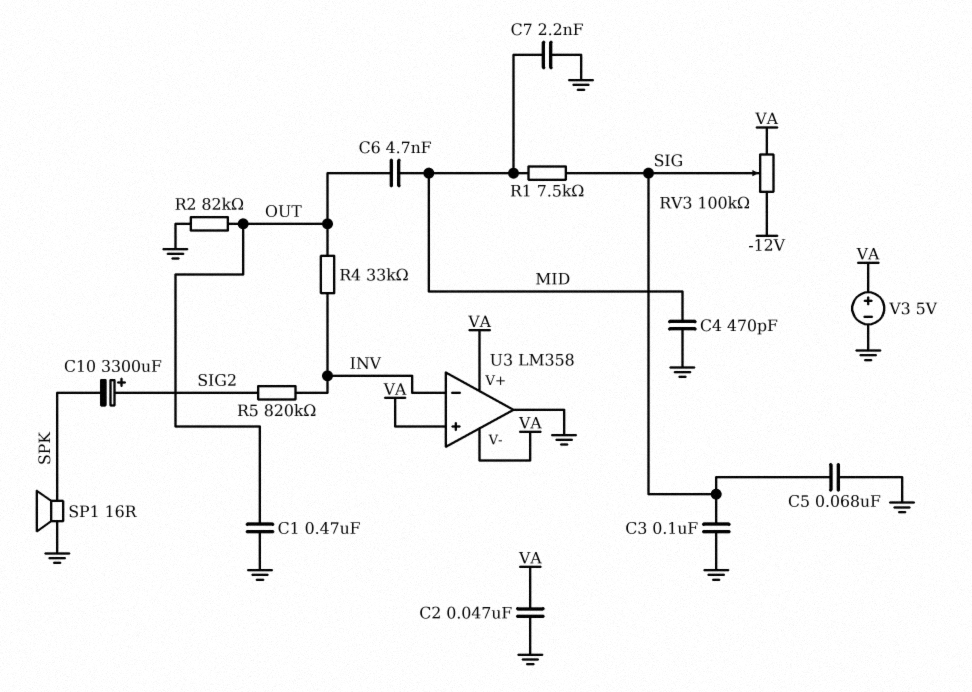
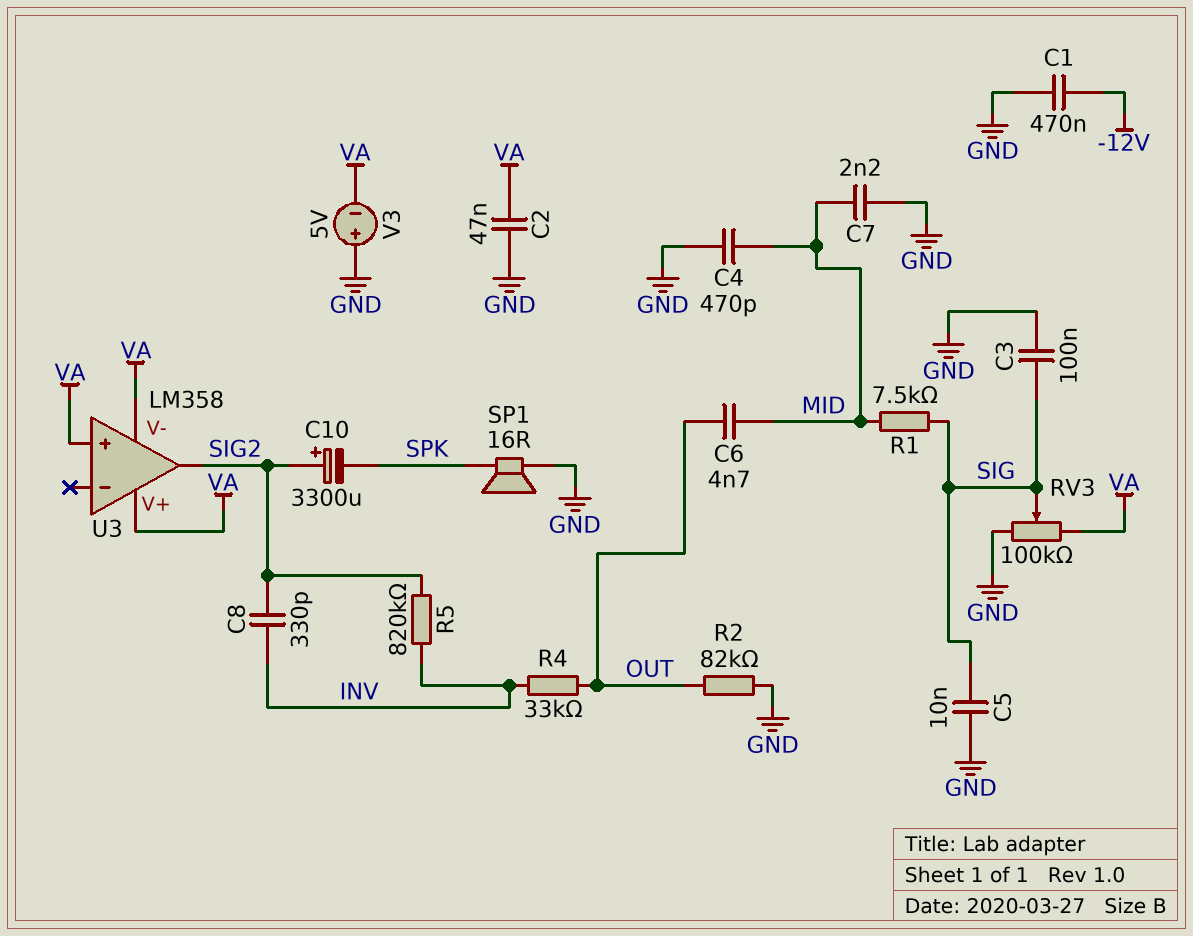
C1: 470nF (GND, OUT) -> 470nF (-12V, GND)
C5: 68nF (GND, SIG) -> 10nF (GND, SIG)
C8: none -> 330pF (INV, SIG2)
RV3: 100k (-12V, VA, wiper SIG) -> 100k (GND, VA, wiper SIG)
U3 pin in-: INV -> none
U3 pin out: GND -> SIG2
V3: 5V (plus VA, minus GND) -> 5V (plus GND, minus VA)

